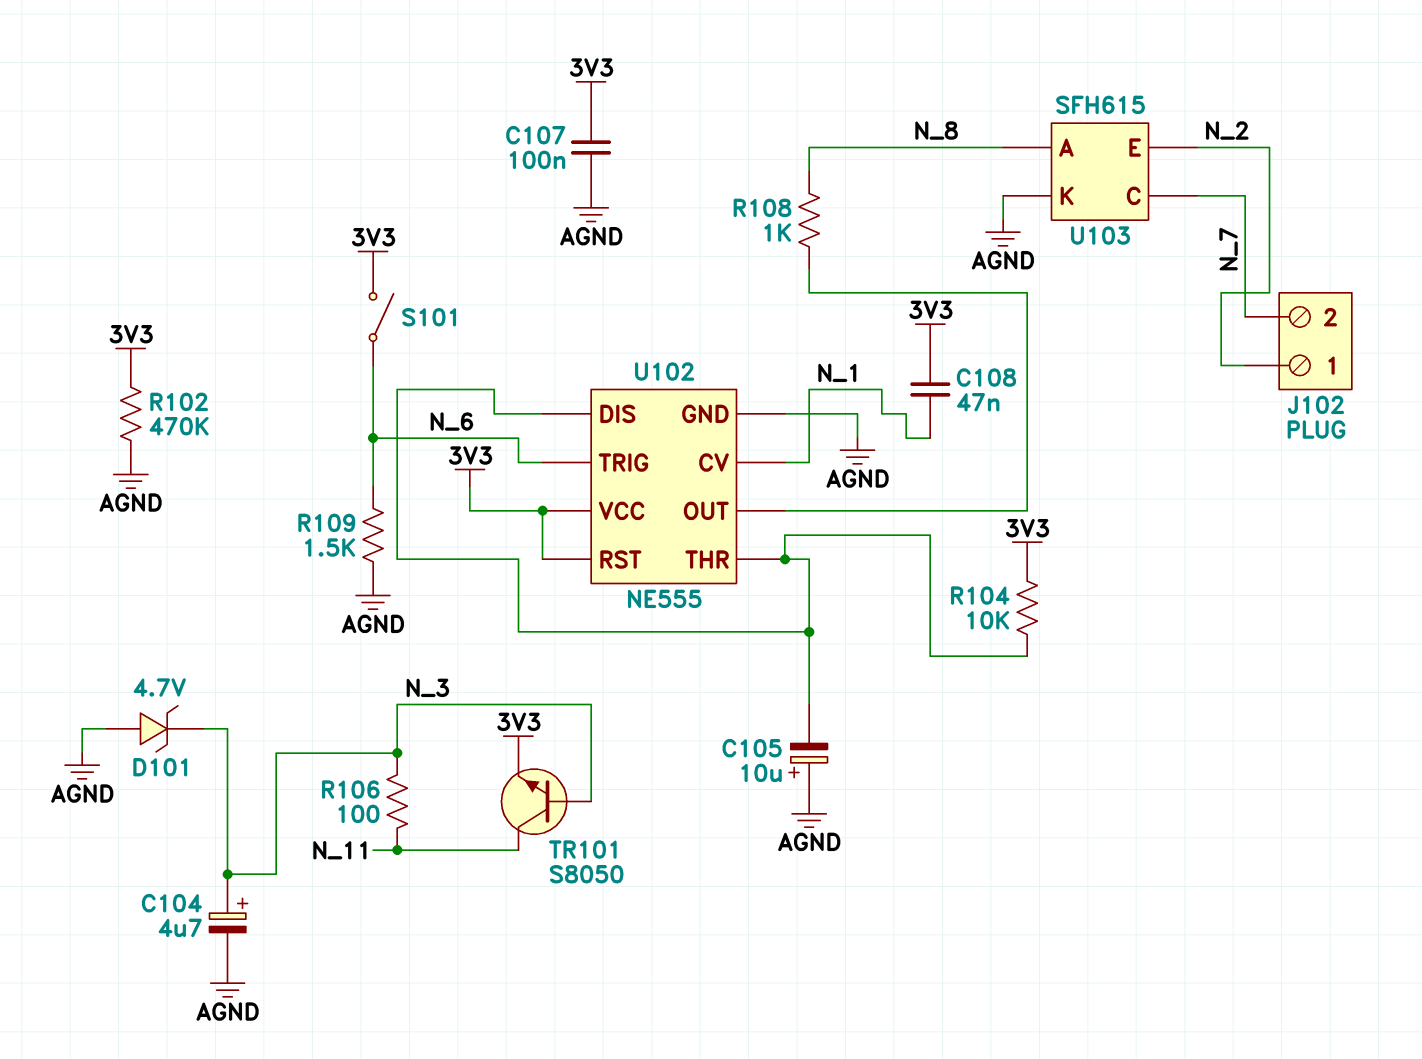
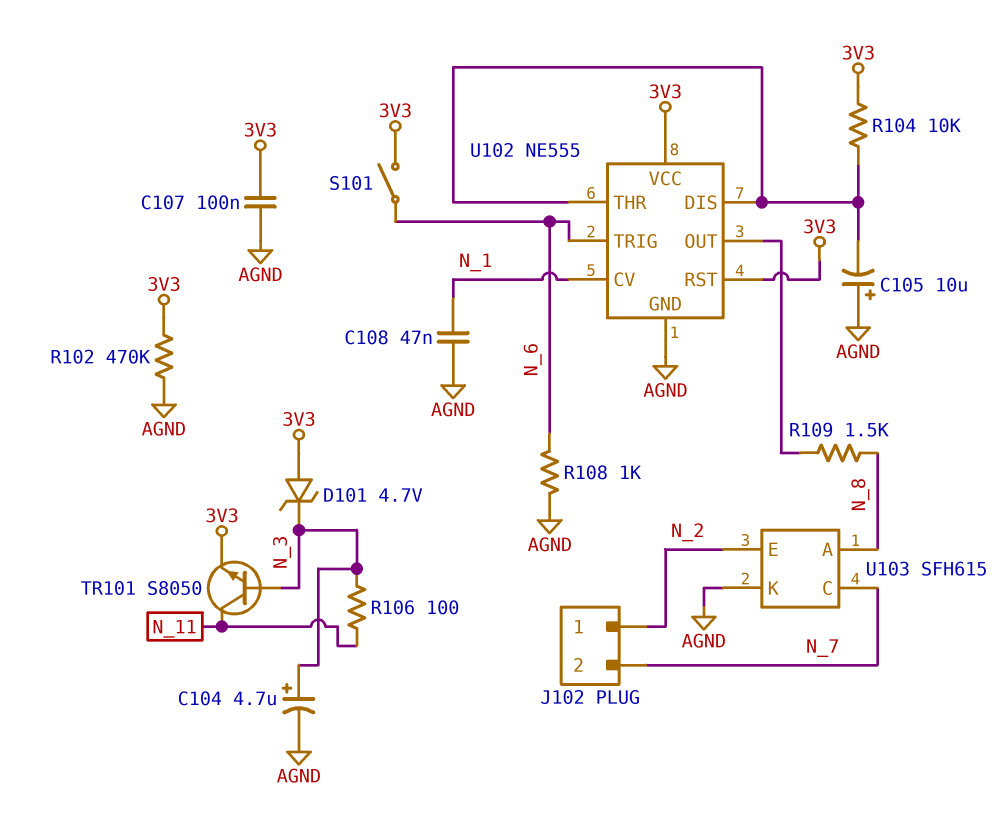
C108: 47nF (3V3, N_1) -> 47nF (AGND, N_1)
D101: zener 4.7V (A AGND, K N_3) -> zener 4.7V (A 3V3, K N_3)
R108: 1k (N_8, U102/OUT) -> 1k (AGND, N_6)
R109: 1.5k (AGND, N_6) -> 1.5k (N_8, U102/OUT)

